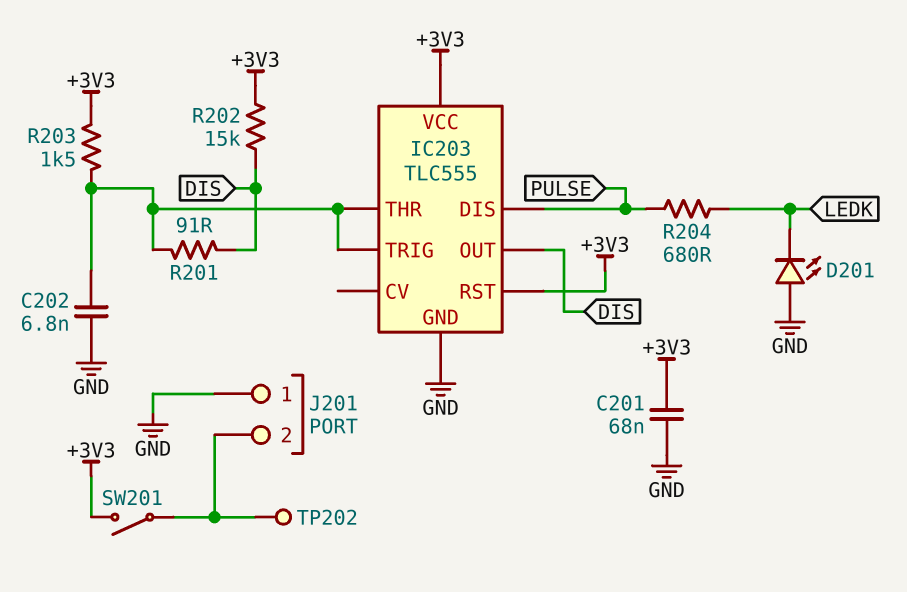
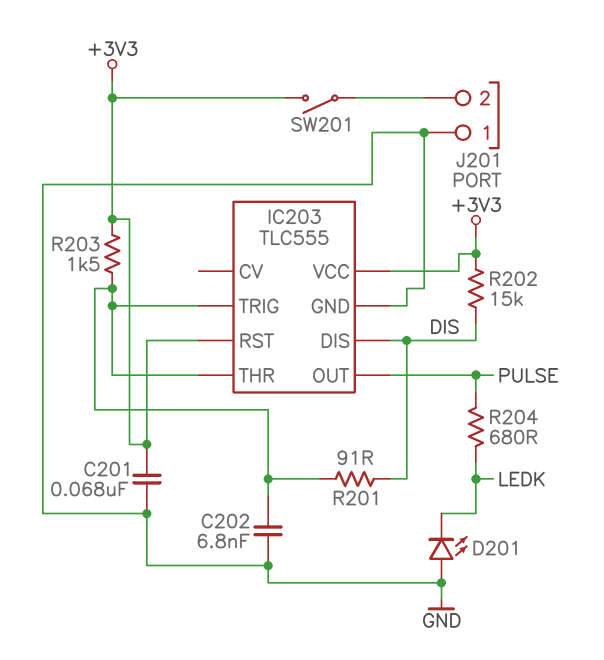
IC203 pin DIS: PULSE -> DIS
IC203 pin OUT: DIS -> PULSE
TP202: test point (J201/2) -> none

